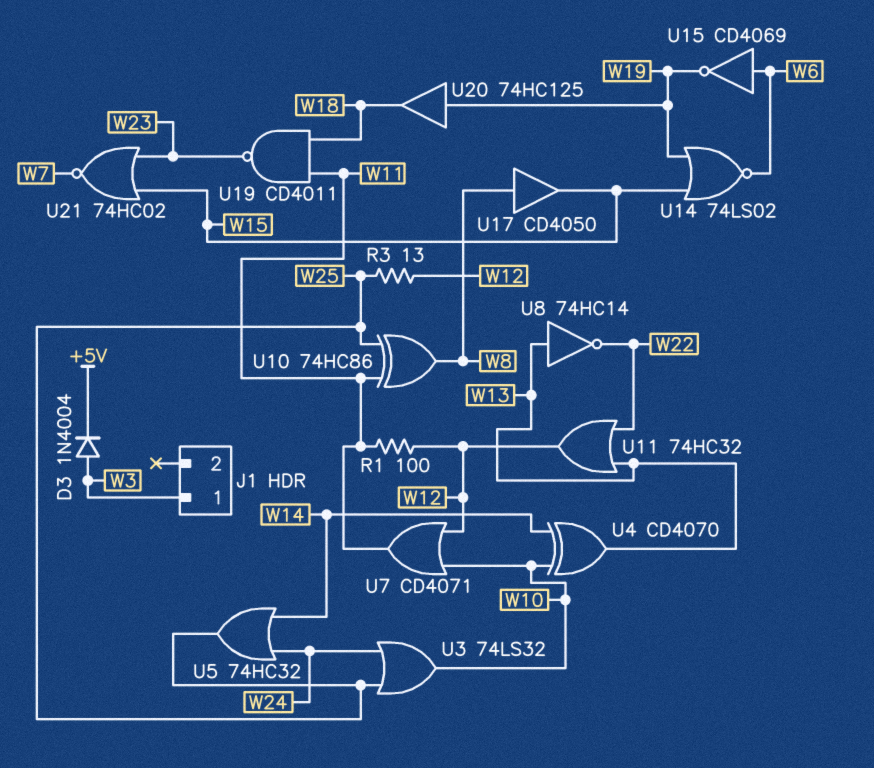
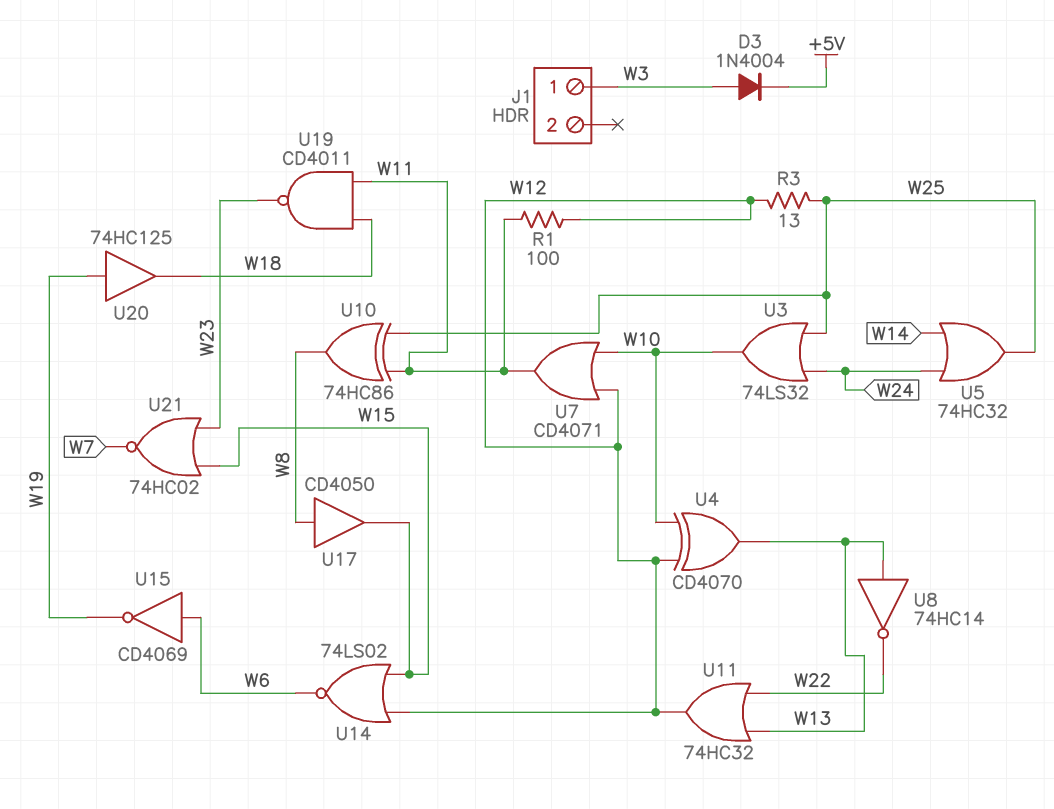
U4: XOR CD4070 (in W10, in W14, out W13) -> XOR CD4070 (in W10, in W12, out W13)
U14: NOR 74LS02 (in W15, in W19, out W6) -> NOR 74LS02 (in W12, in W15, out W6)

